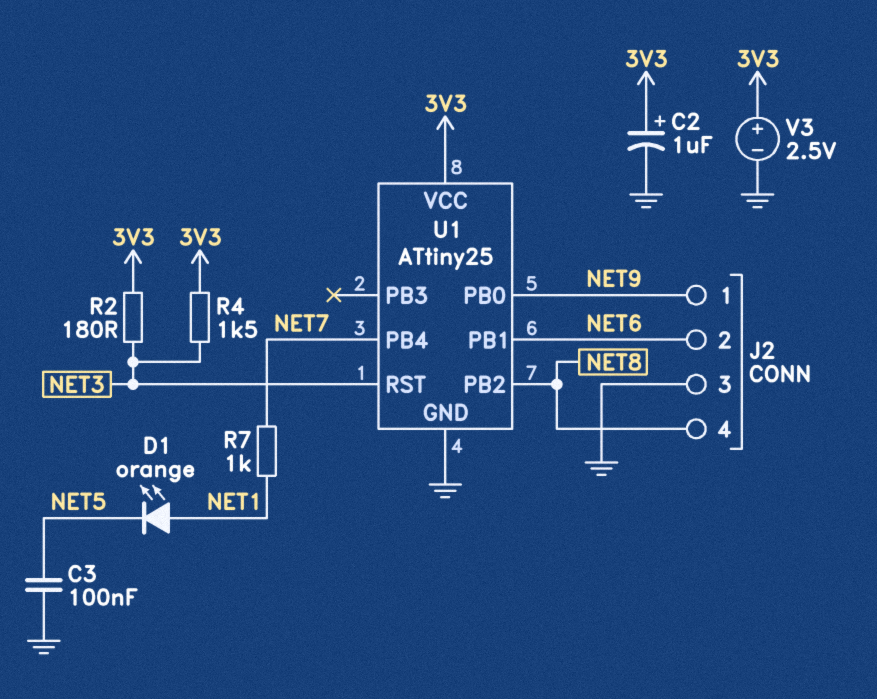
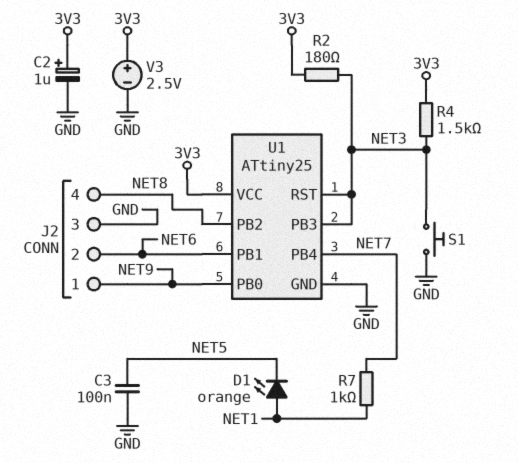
S1: none -> button (GND, NET3)
U1 pin PB3: none -> NET3

